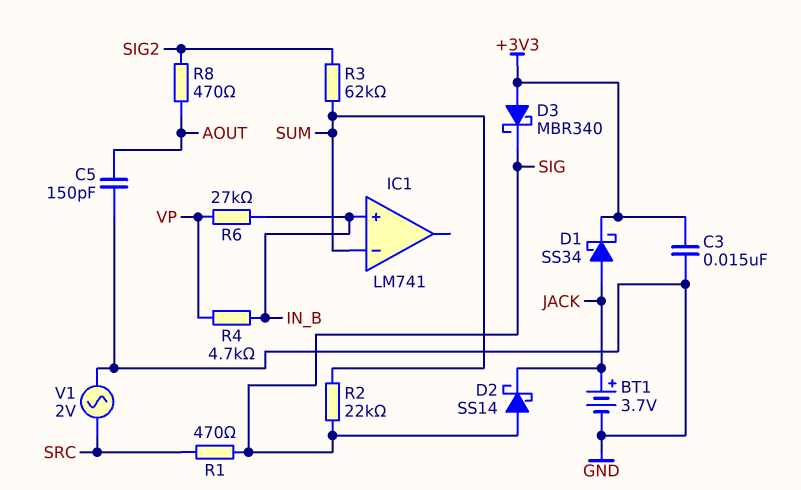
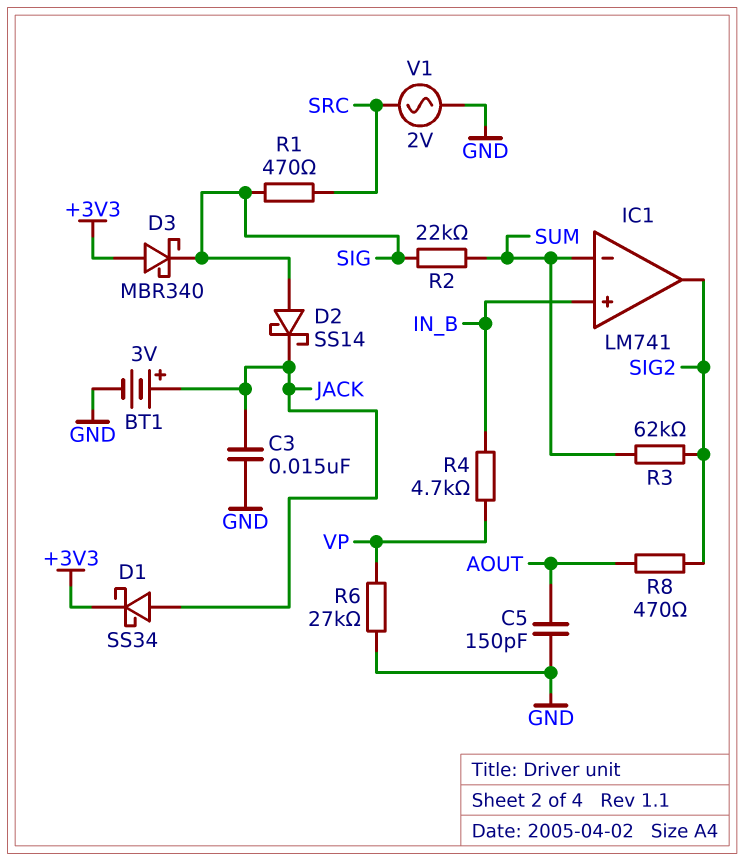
BT1: 3.7V (plus JACK, minus GND) -> 3V (plus JACK, minus GND)
C3: 15nF (+3V3, GND) -> 15nF (GND, JACK)
IC1 pin out: none -> SIG2
R6: 27k (IN_B, VP) -> 27k (GND, VP)

